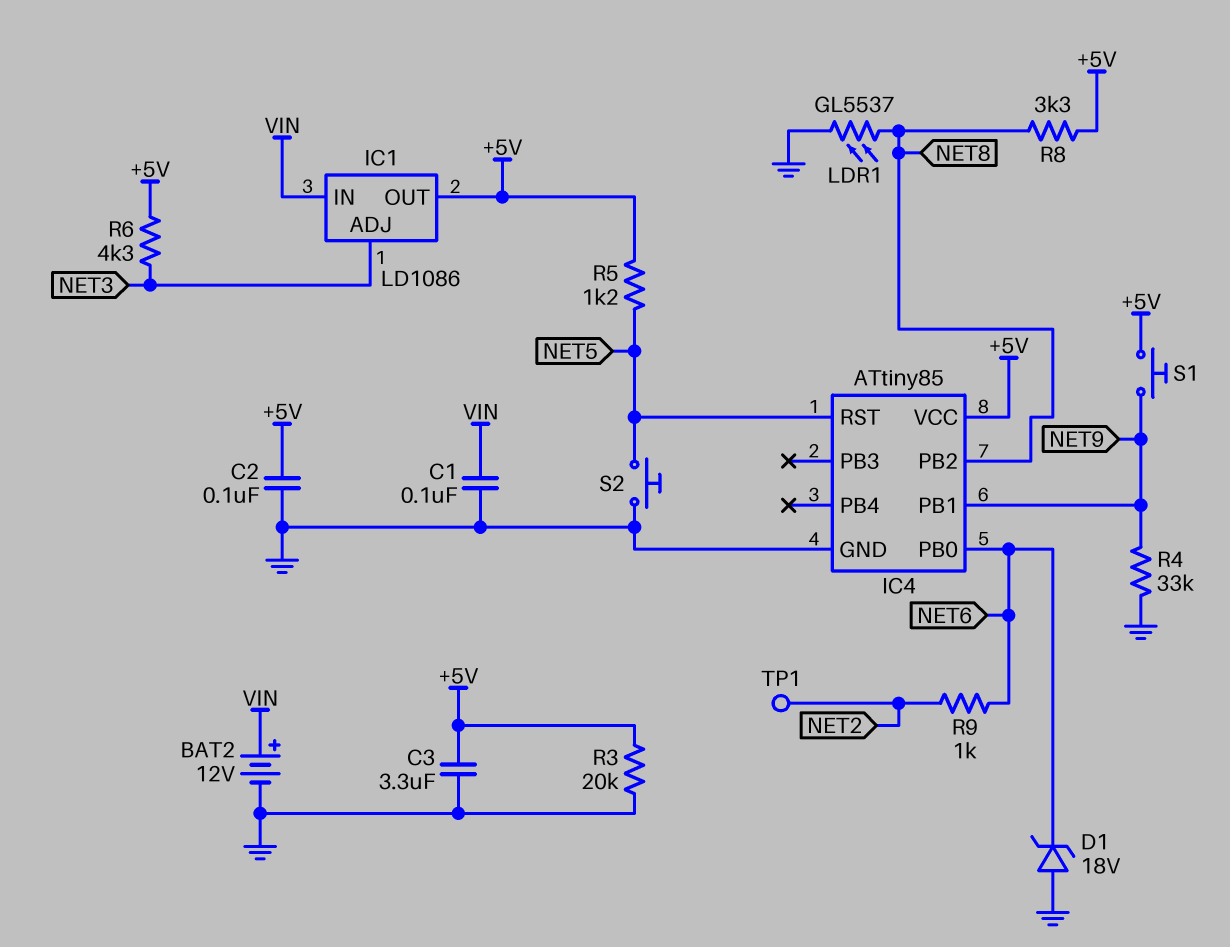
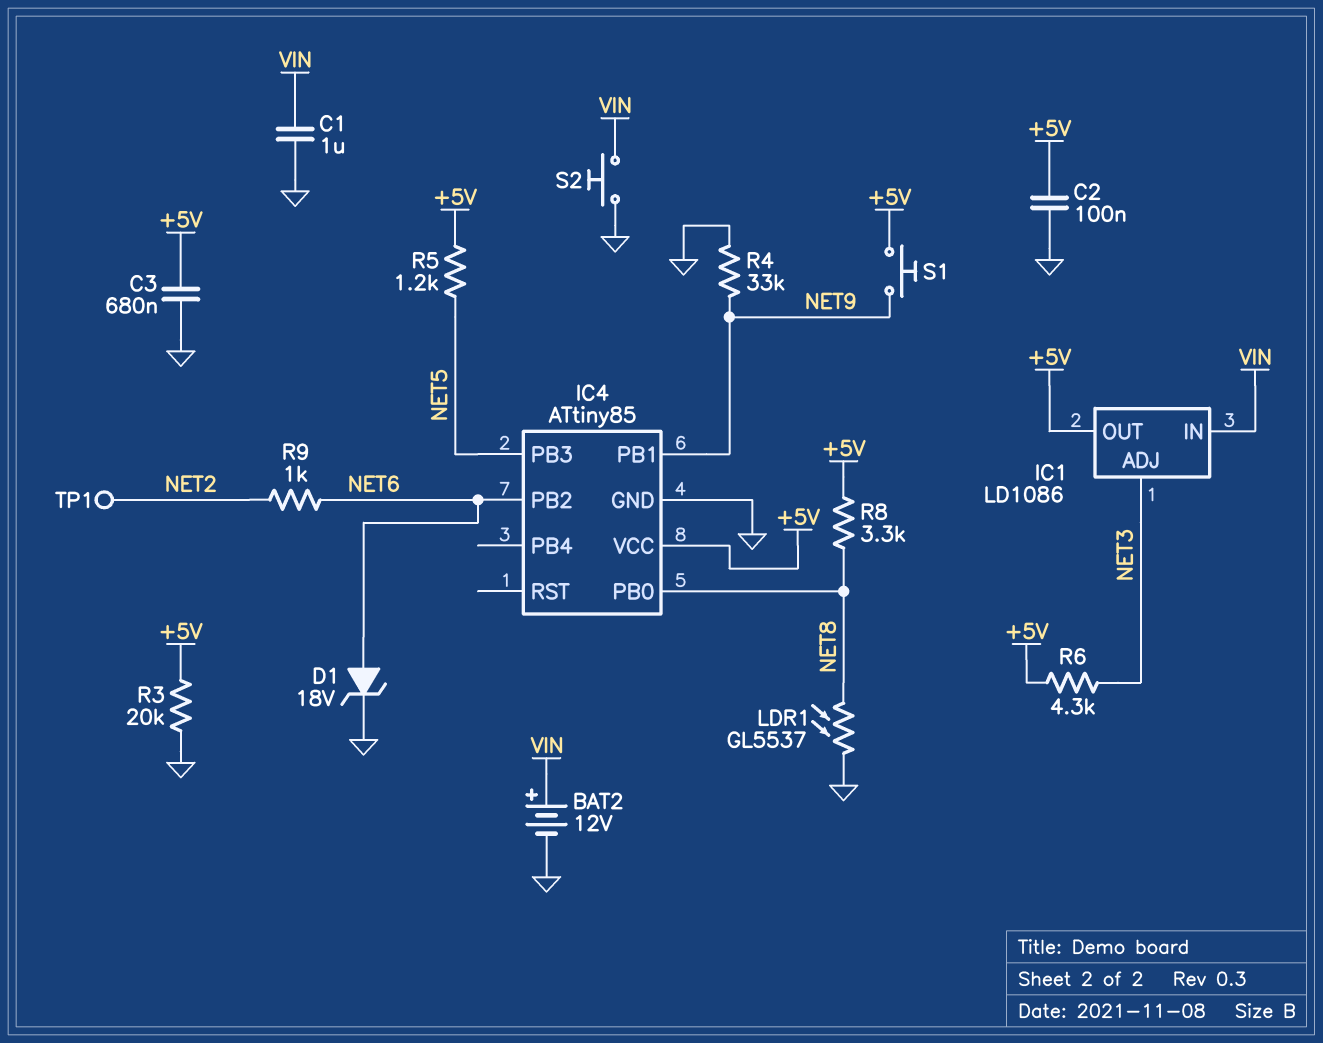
C1: 100nF (GND, VIN) -> 1uF (GND, VIN)
C3: 3.3uF (+5V, GND) -> 680nF (+5V, GND)
D1: zener 18V (A GND, K NET6) -> zener 18V (A NET6, K GND)
IC4 pin PB0: NET6 -> NET8
IC4 pin PB2: NET8 -> NET6
IC4 pin PB3: none -> NET5
IC4 pin RST: NET5 -> none
S2: button (GND, NET5) -> button (GND, VIN)

